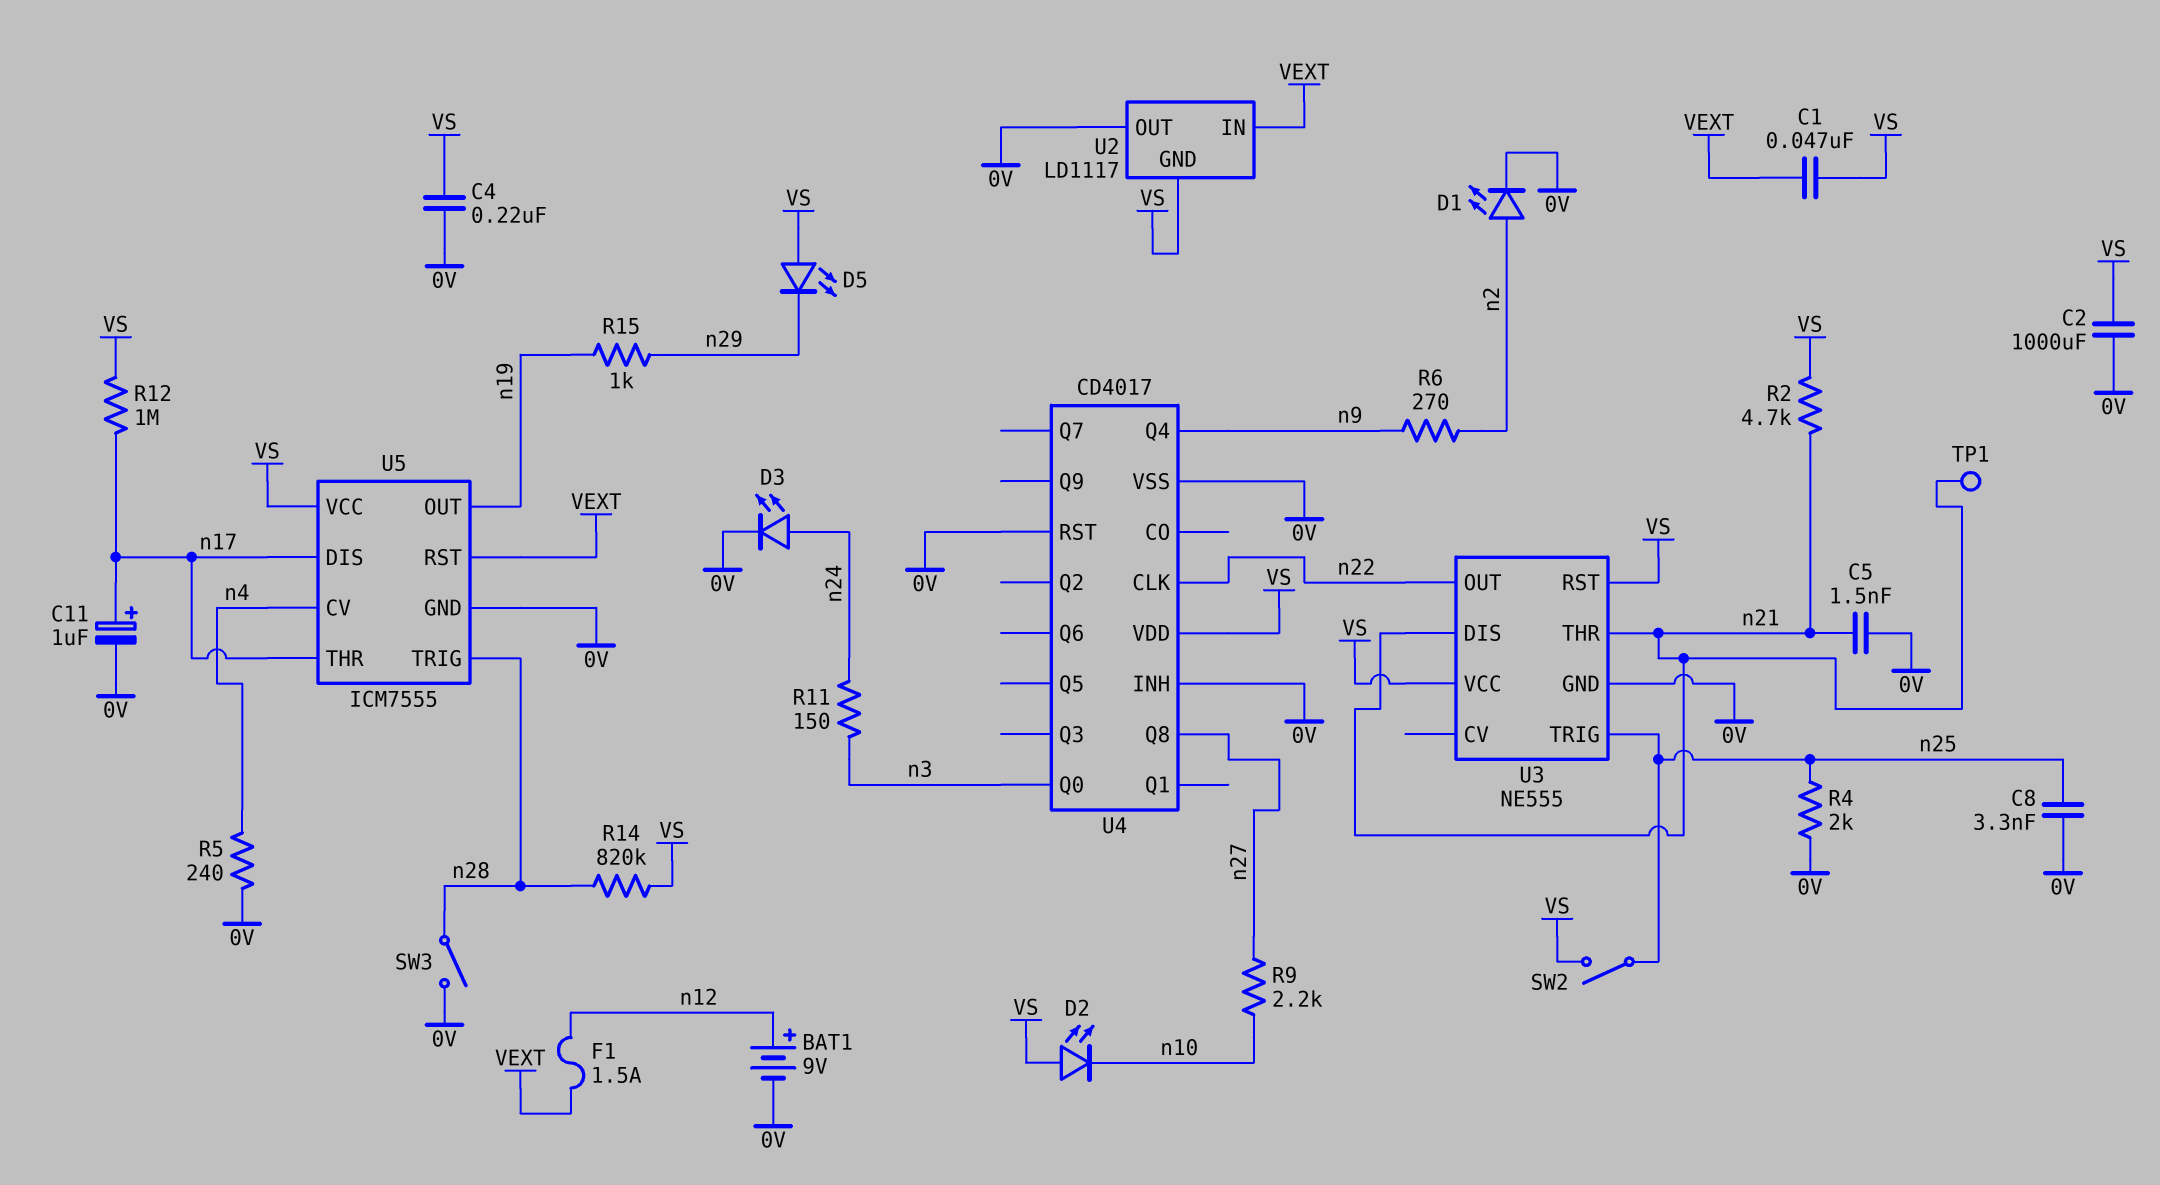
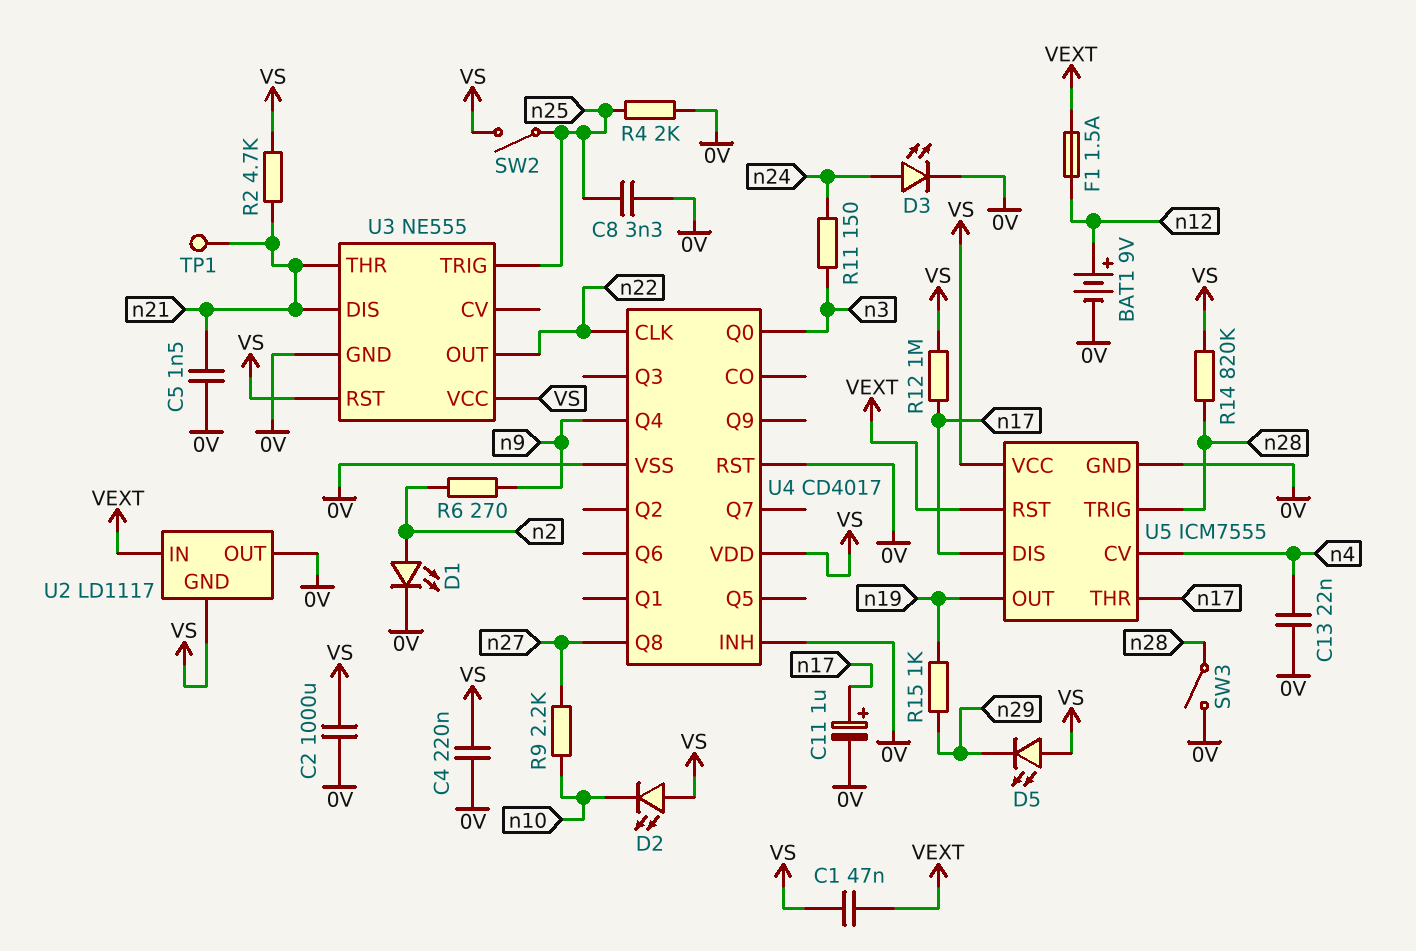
C13: none -> 22nF (0V, n4)
R5: 240 (0V, n4) -> none

